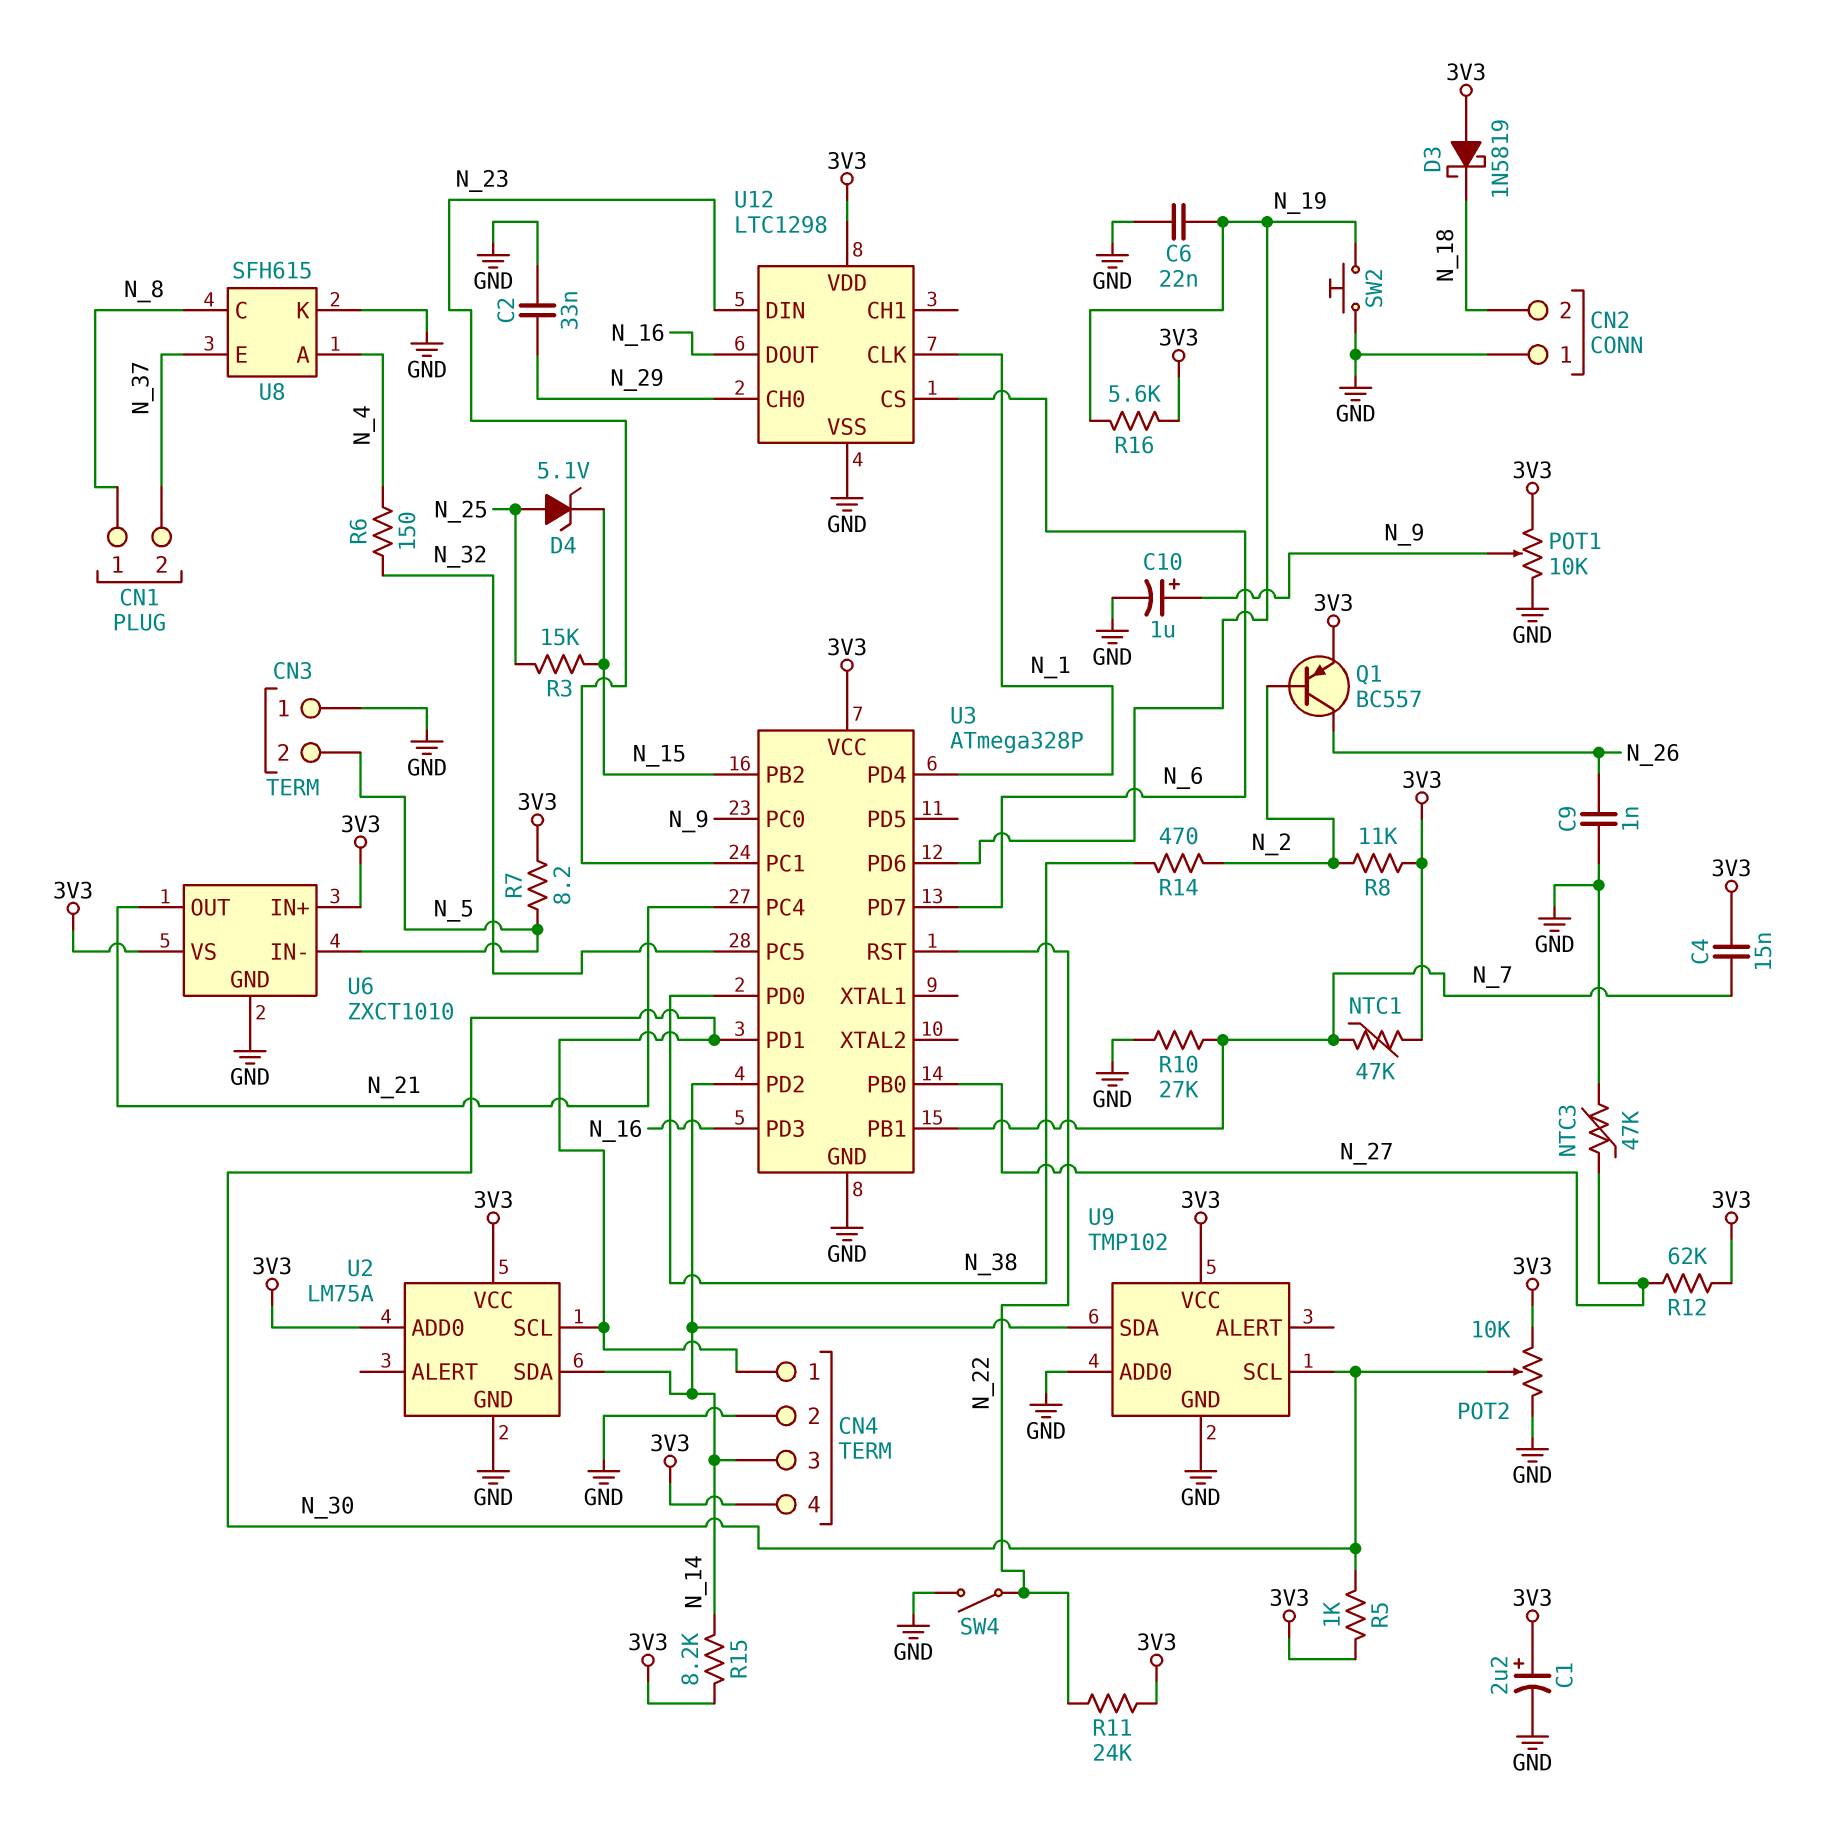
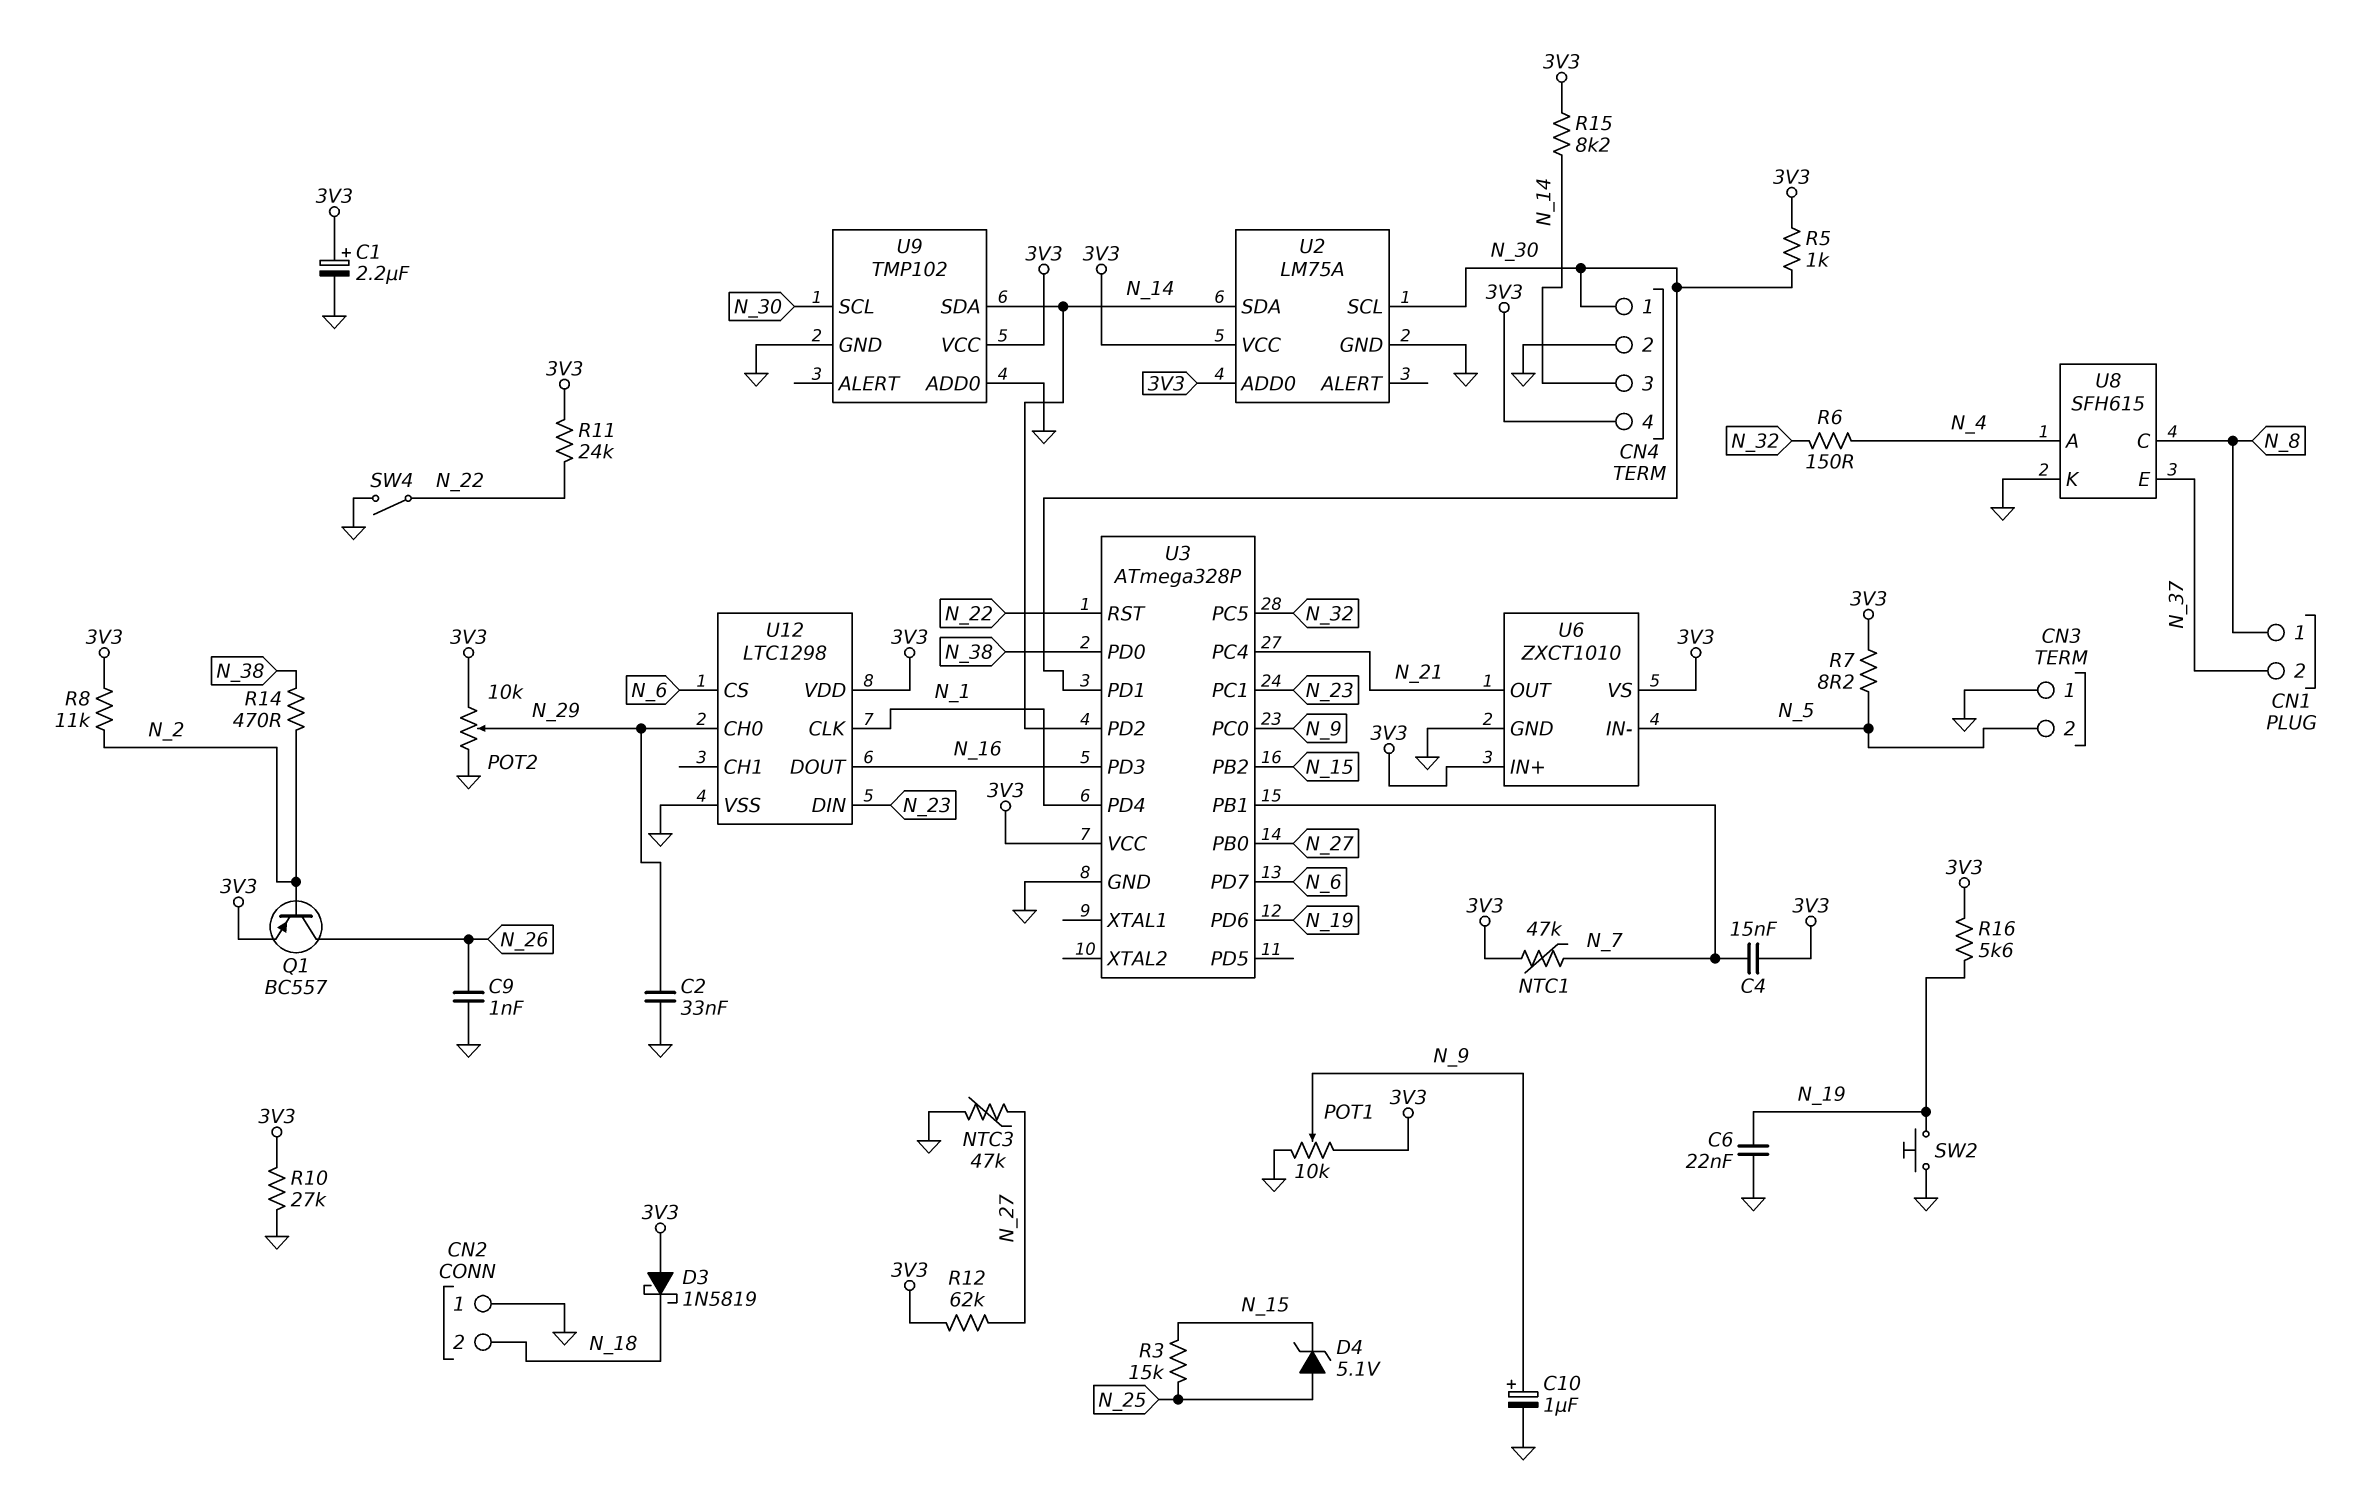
POT2: 10k (3V3, GND, wiper N_30) -> 10k (3V3, GND, wiper N_29)
R10: 27k (GND, N_7) -> 27k (3V3, GND)

